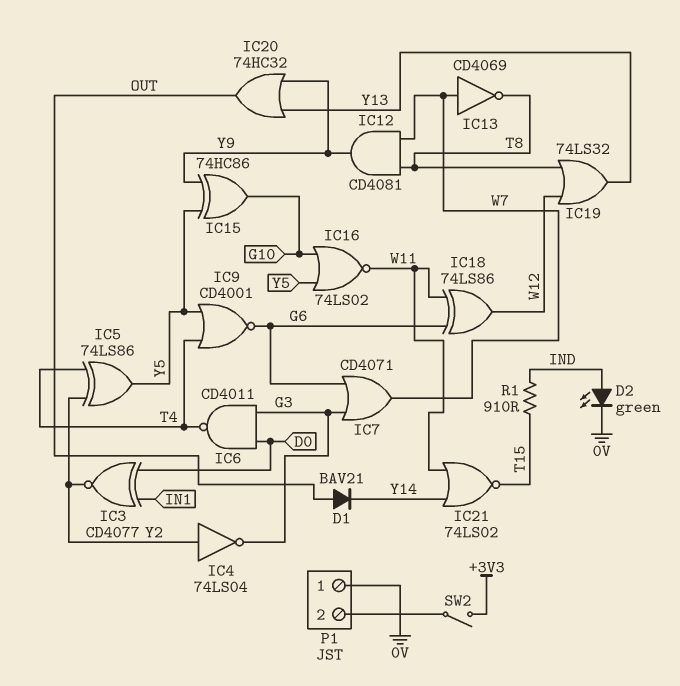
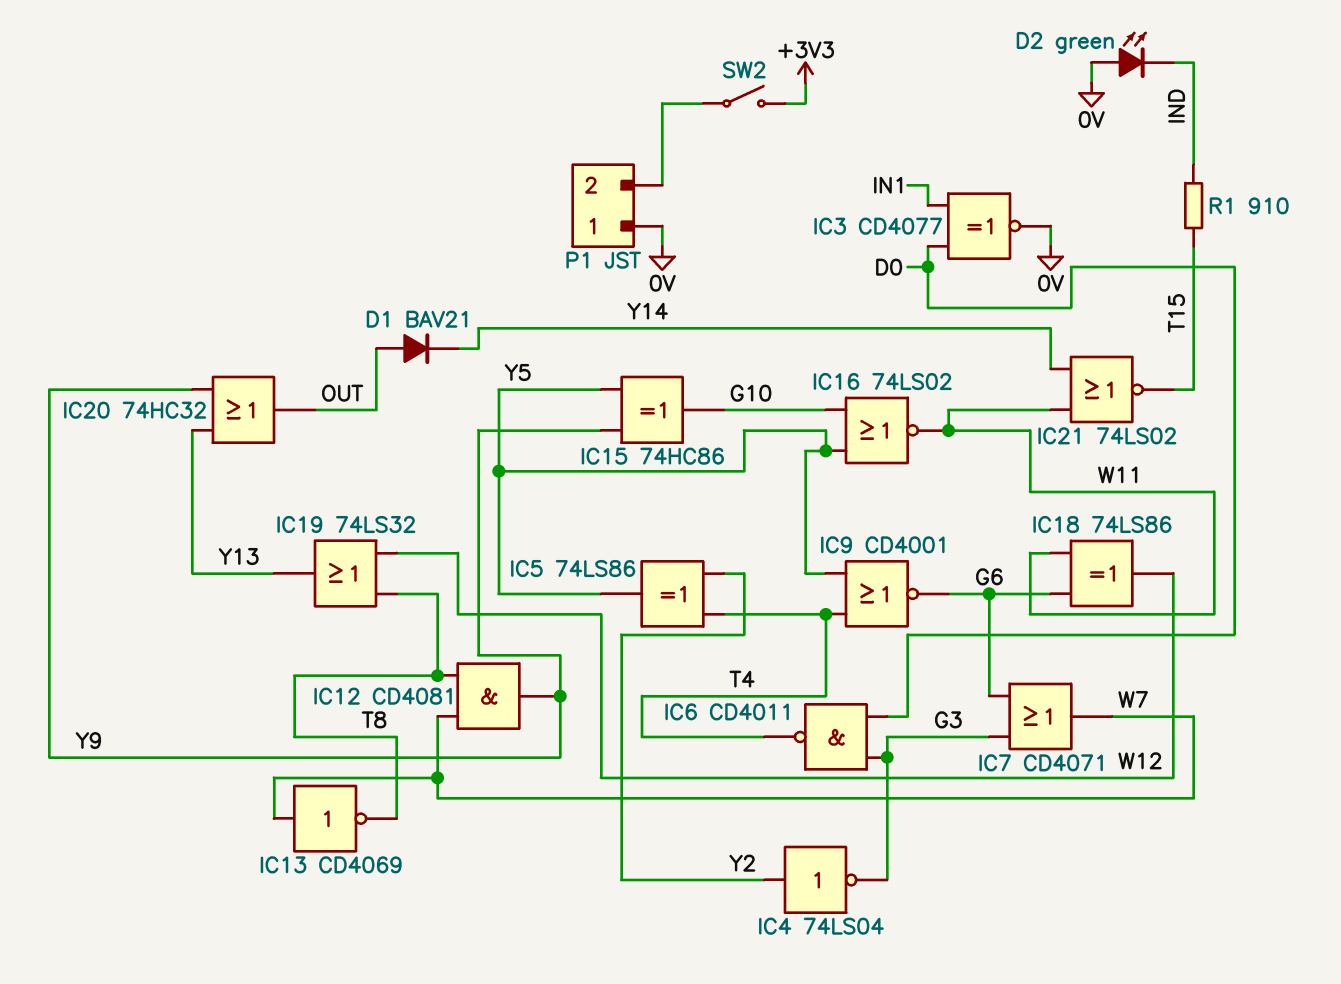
D2: LED green (A IND, K 0V) -> LED green (A 0V, K IND)
IC3: XNOR CD4077 (in D0, in IN1, out Y2) -> XNOR CD4077 (in D0, in IN1, out 0V)

